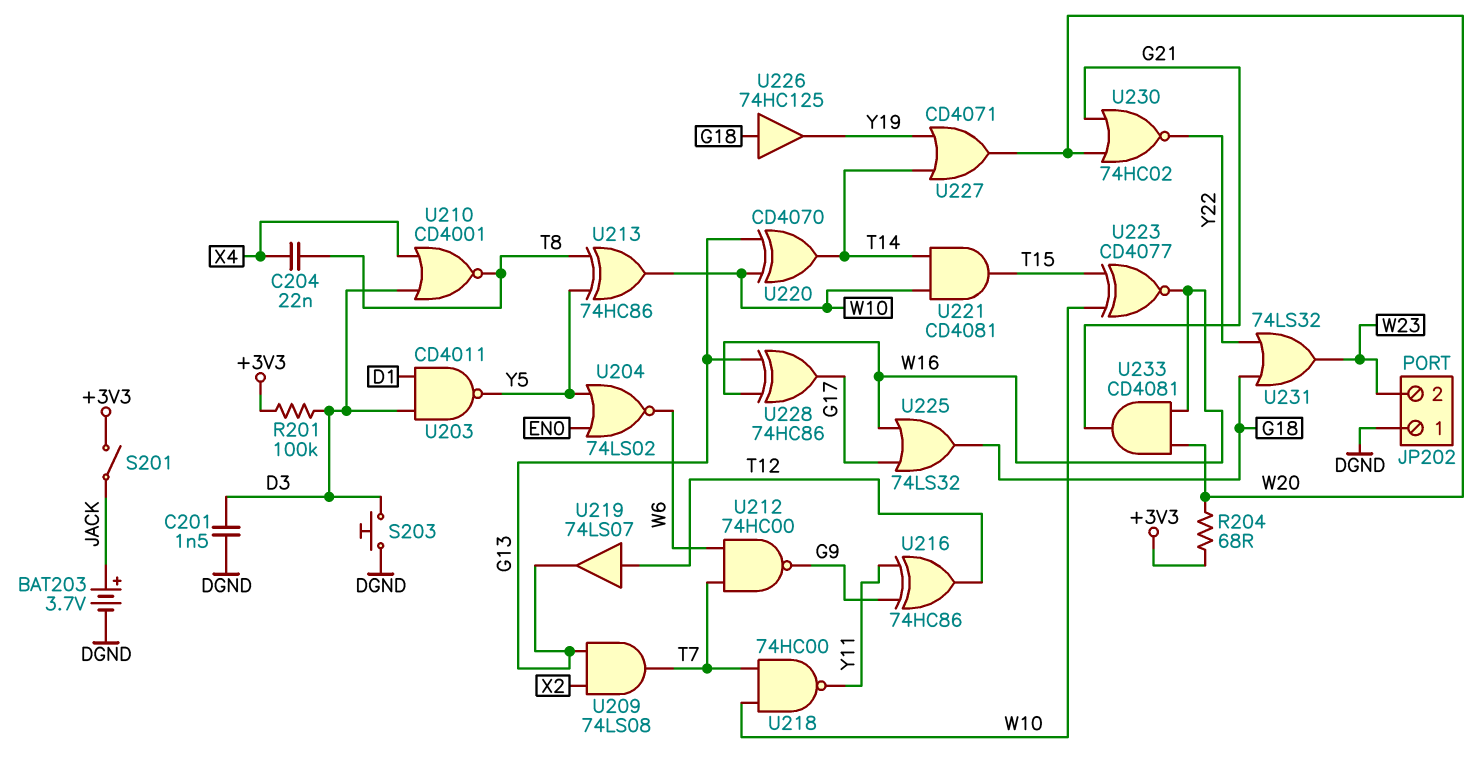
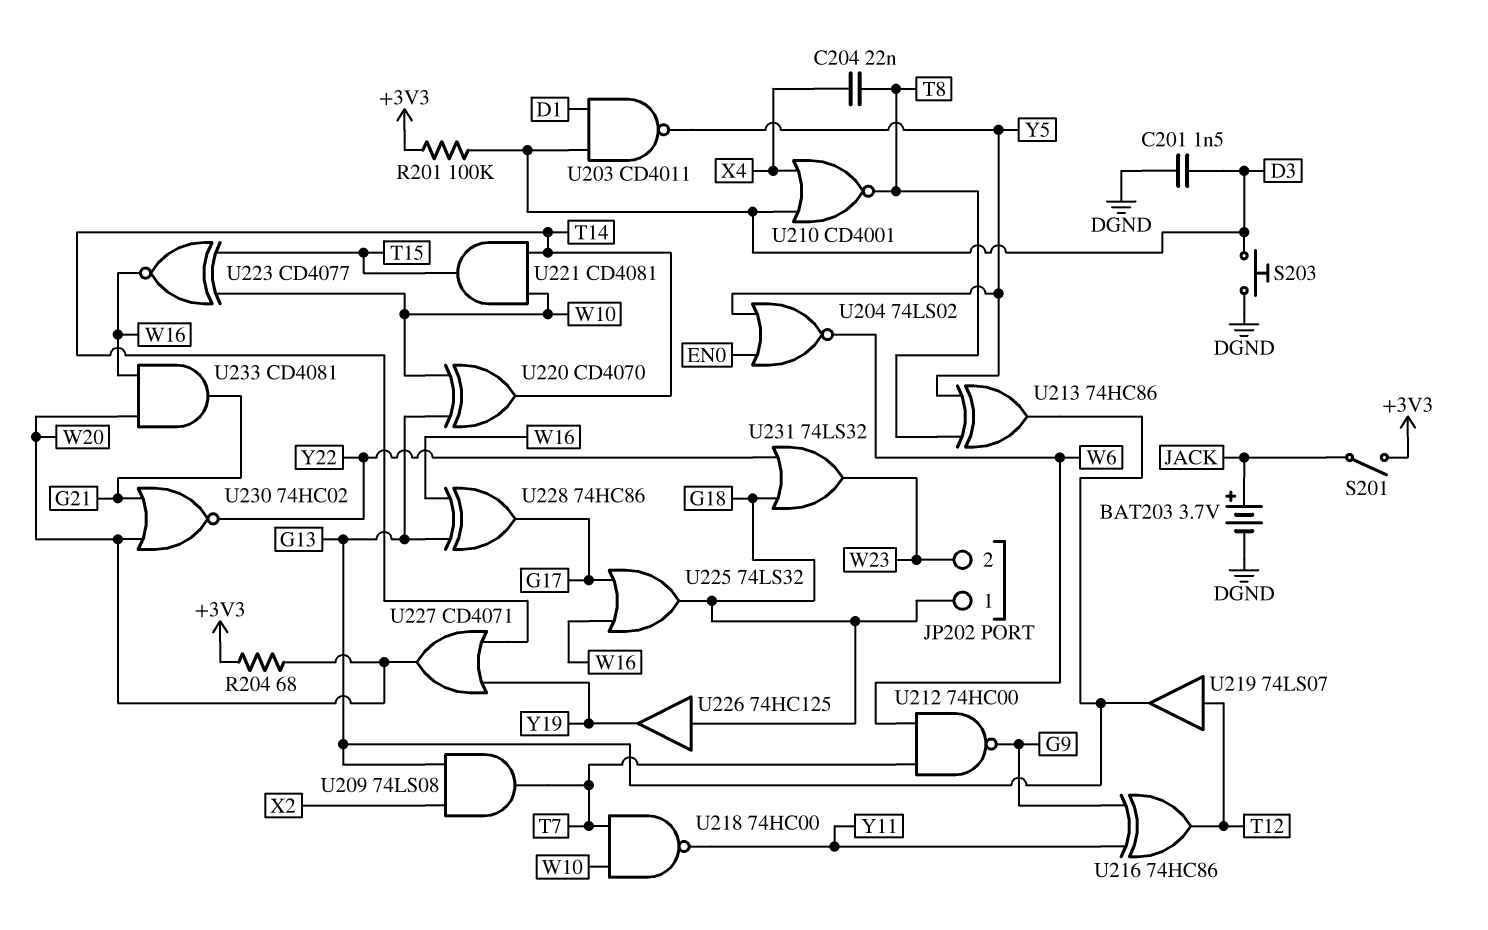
JP202 pin 1: DGND -> G18
U213: XOR 74HC86 (in T8, in Y5, out W10) -> XOR 74HC86 (in T8, in Y5, out G13)

